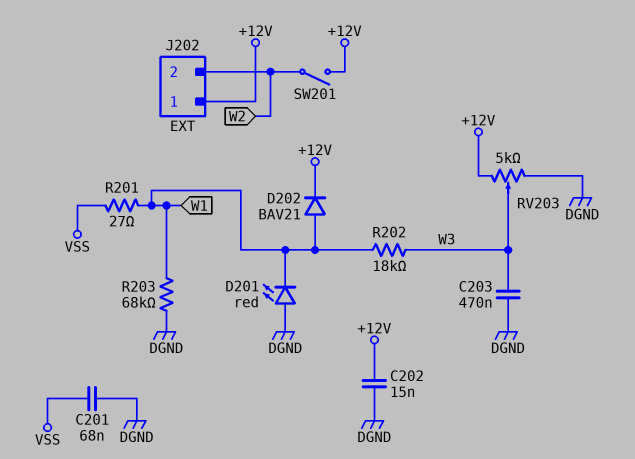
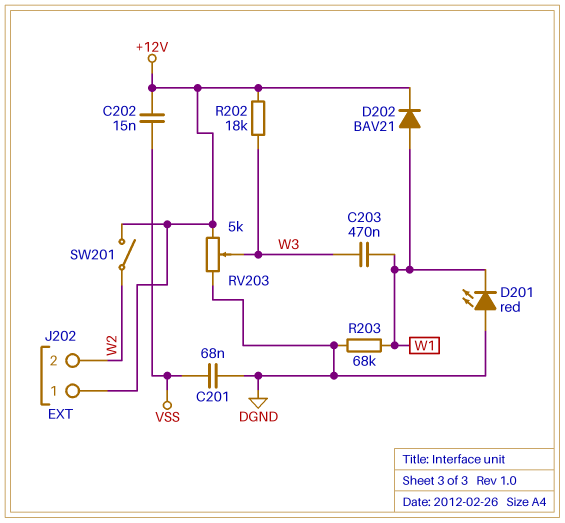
C202: 15nF (+12V, DGND) -> 15nF (+12V, VSS)
C203: 470nF (DGND, W3) -> 470nF (W1, W3)
R201: 27 (VSS, W1) -> none
R202: 18k (W1, W3) -> 18k (+12V, W3)

